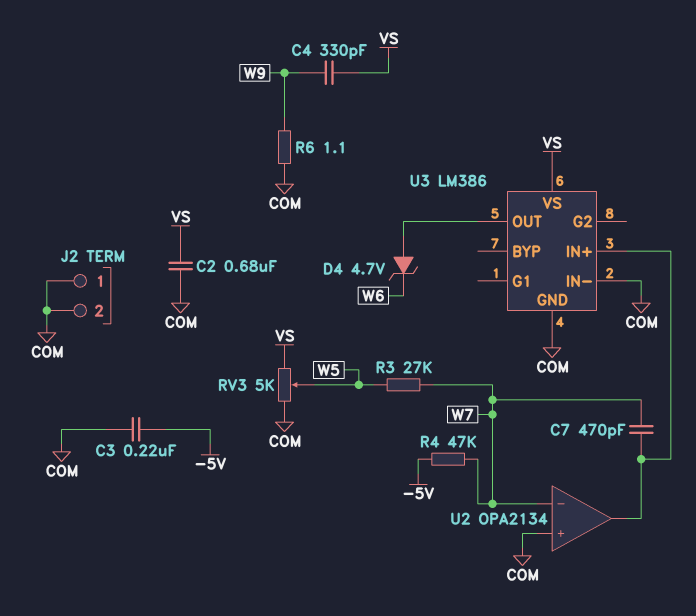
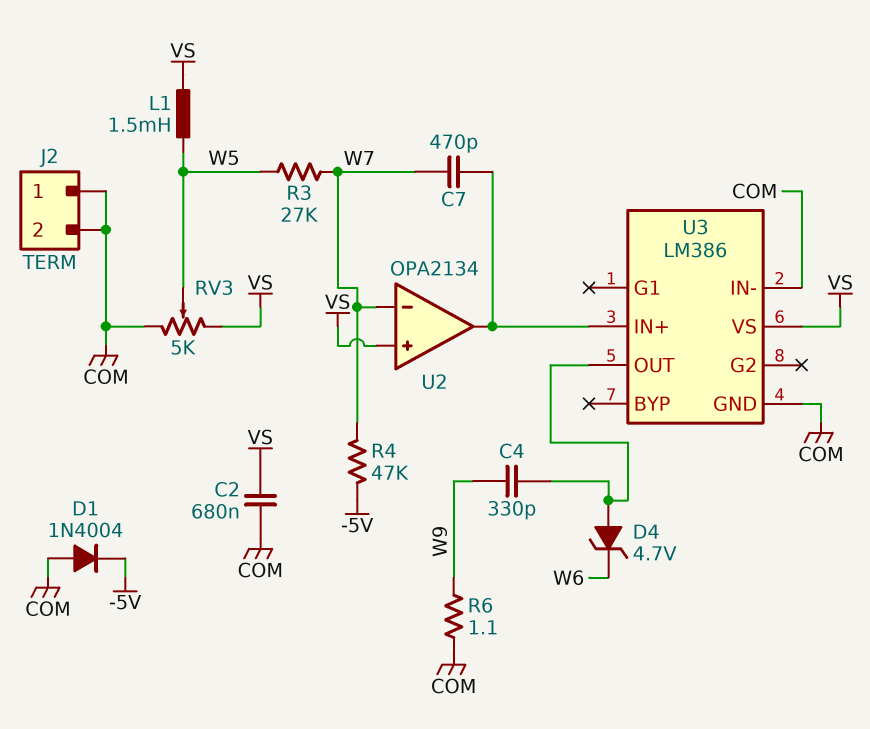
C3: 220nF (-5V, COM) -> none
C4: 330pF (VS, W9) -> 330pF (U3/OUT, W9)
D1: none -> diode 1N4004 (A COM, K -5V)
L1: none -> 1.5mH (VS, W5)
U2 pin in+: COM -> VS

